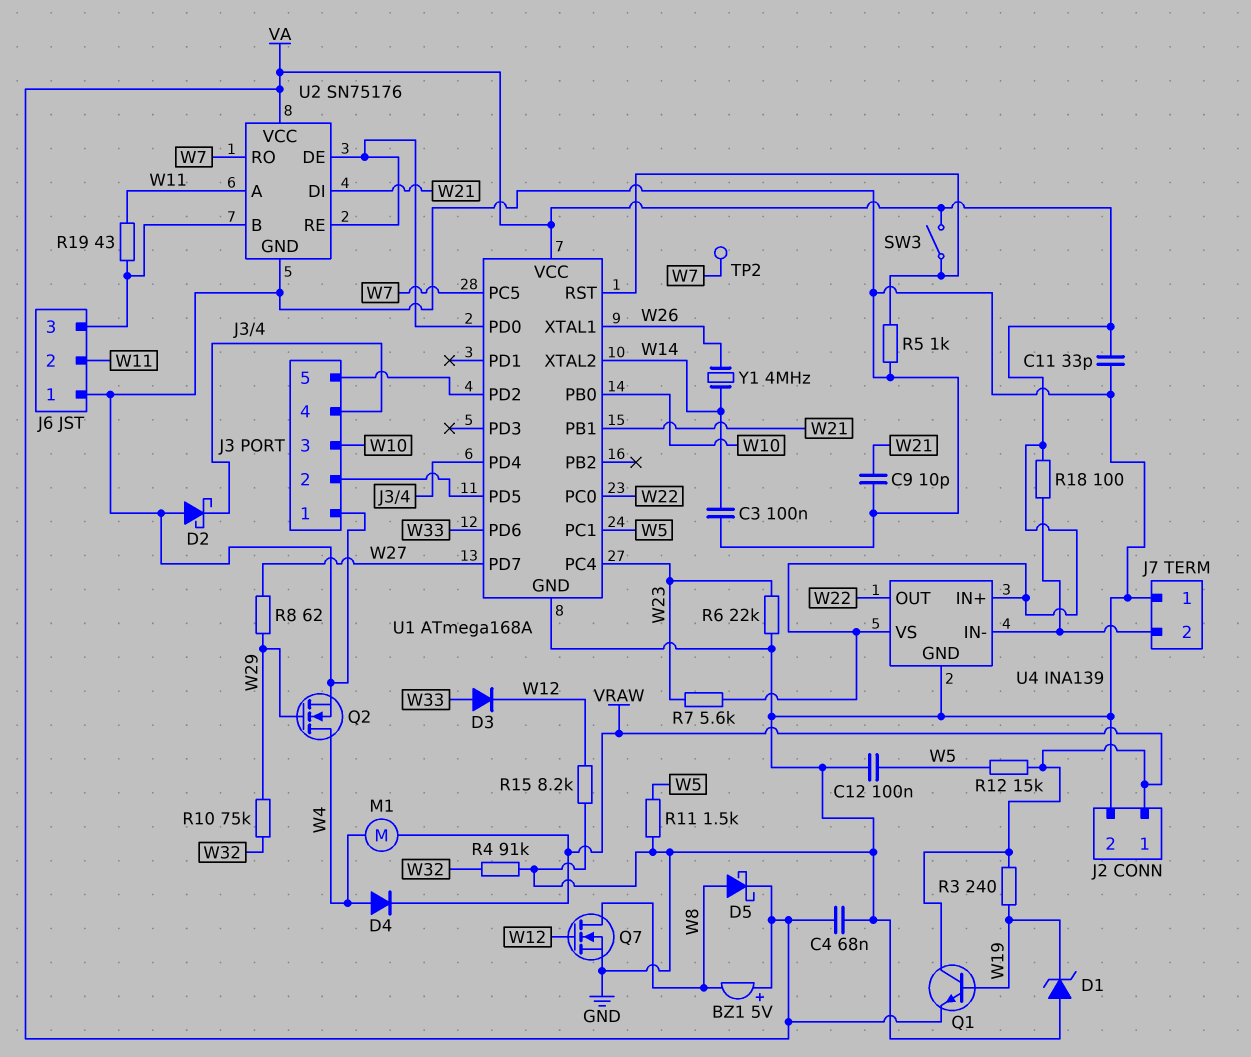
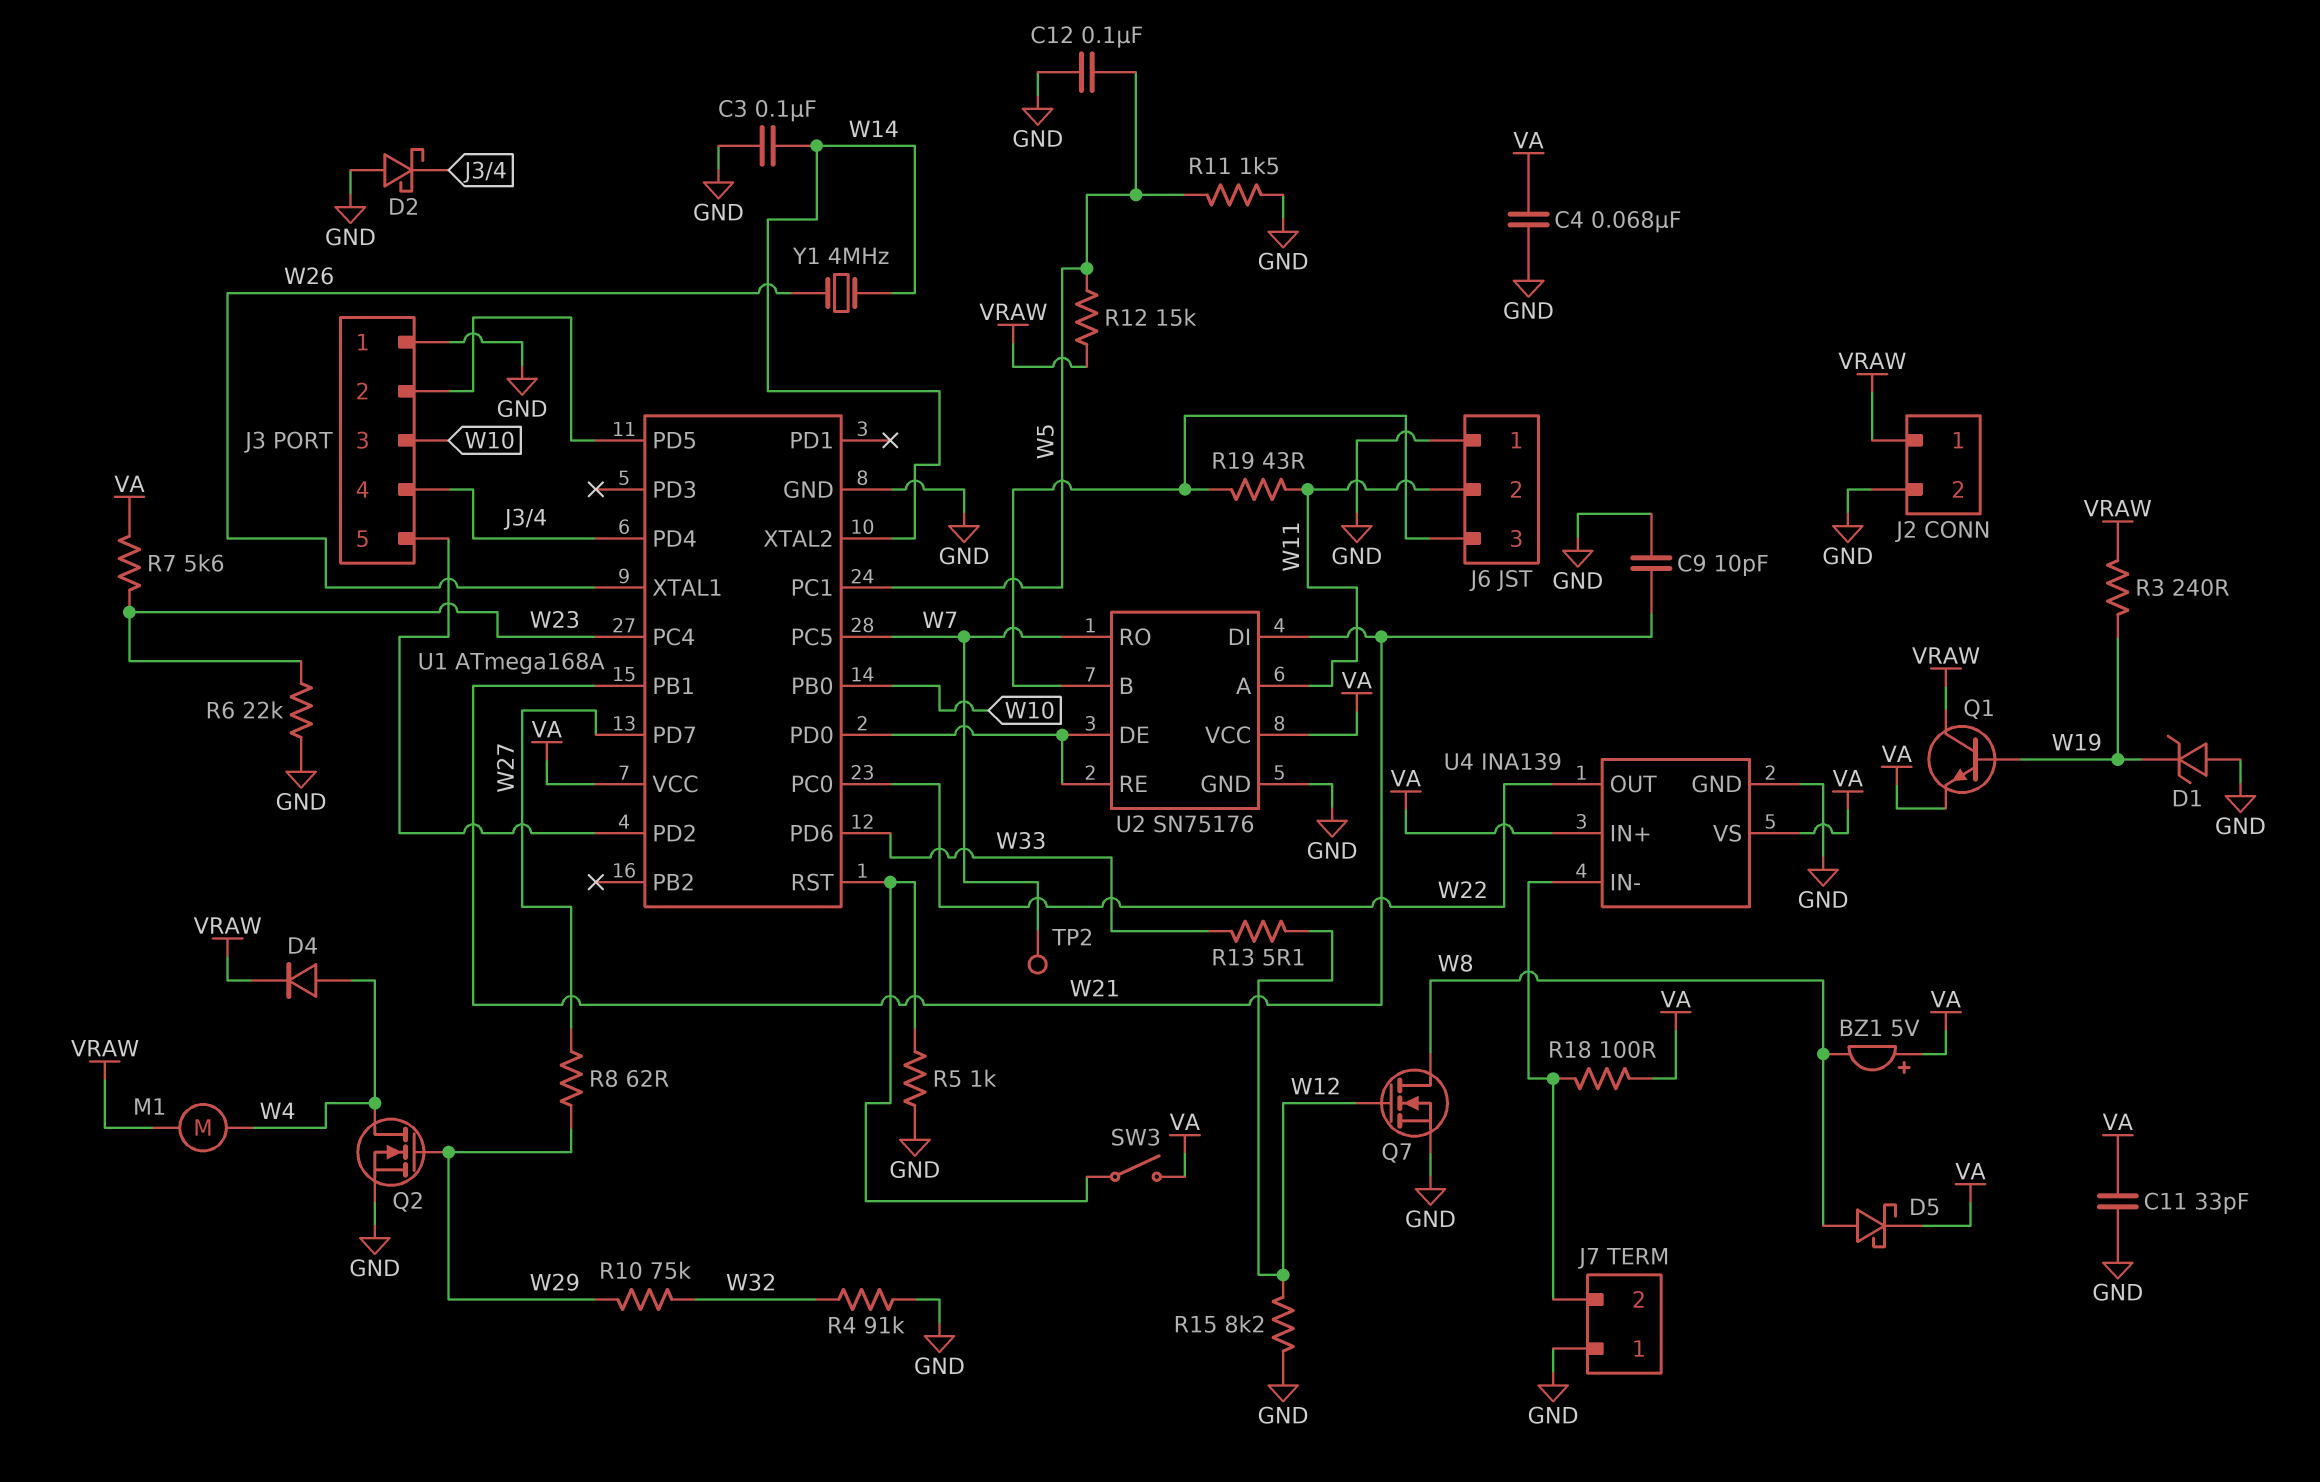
D3: diode (A W33, K W12) -> none
R13: none -> 5.1 (W12, W33)

